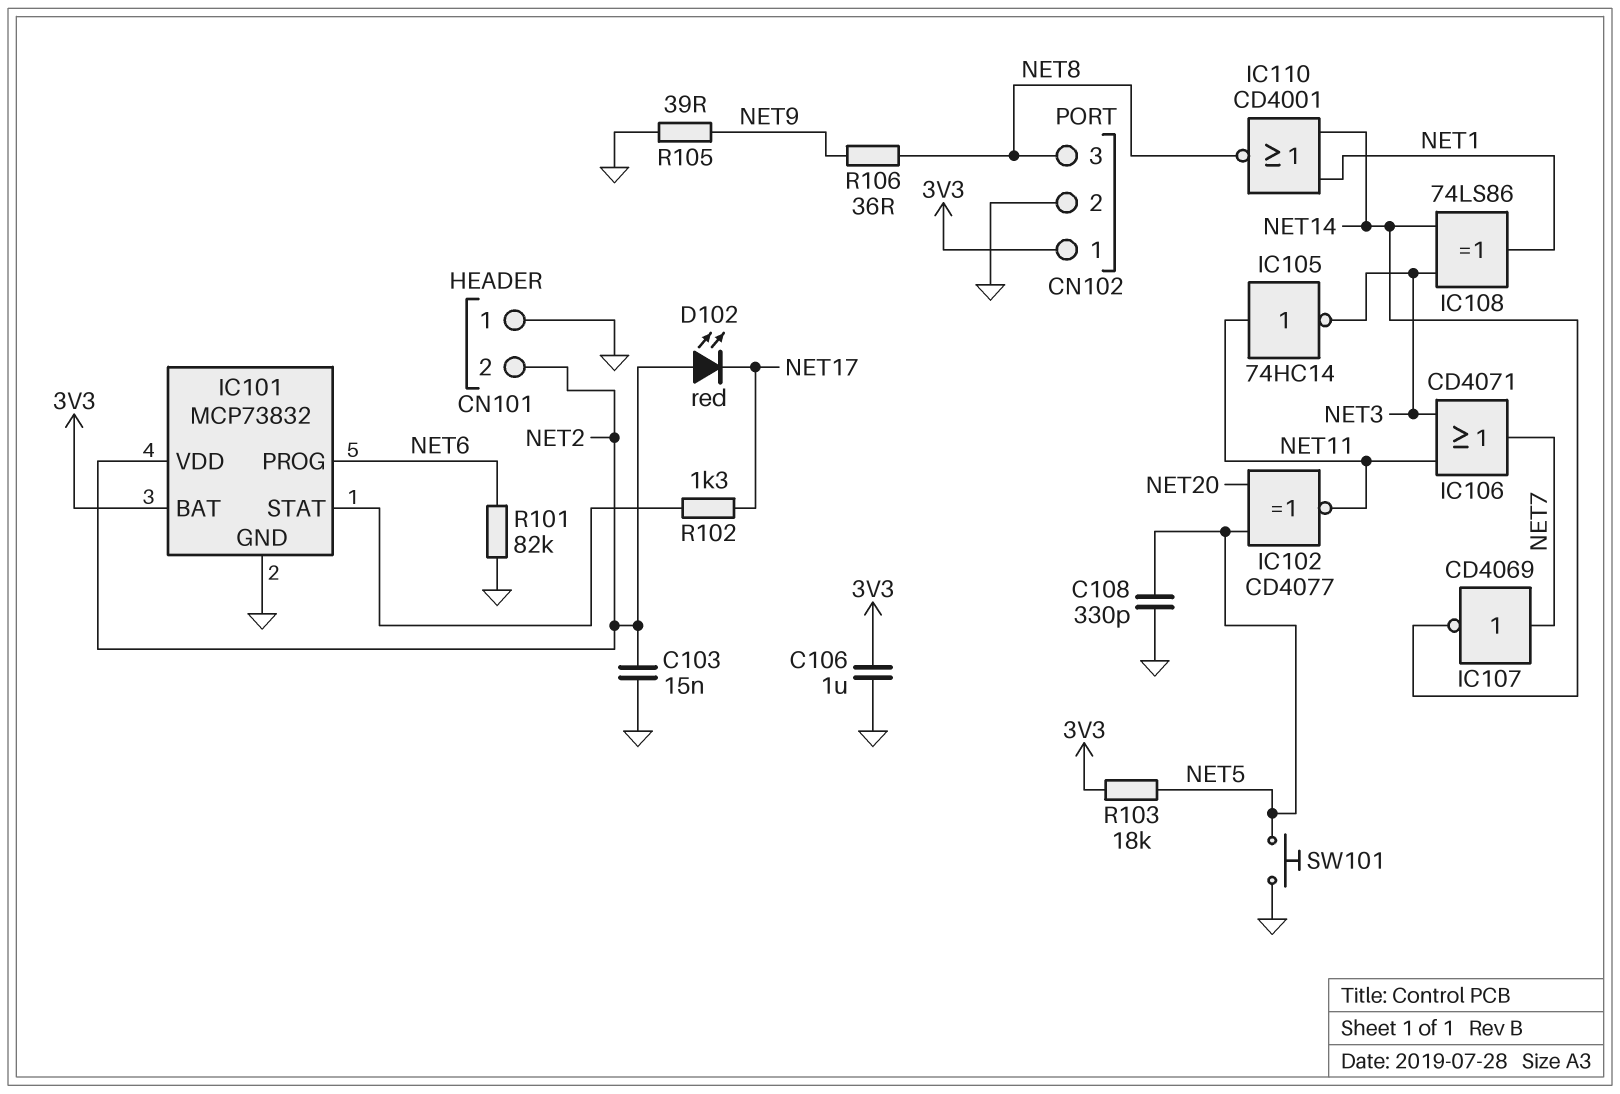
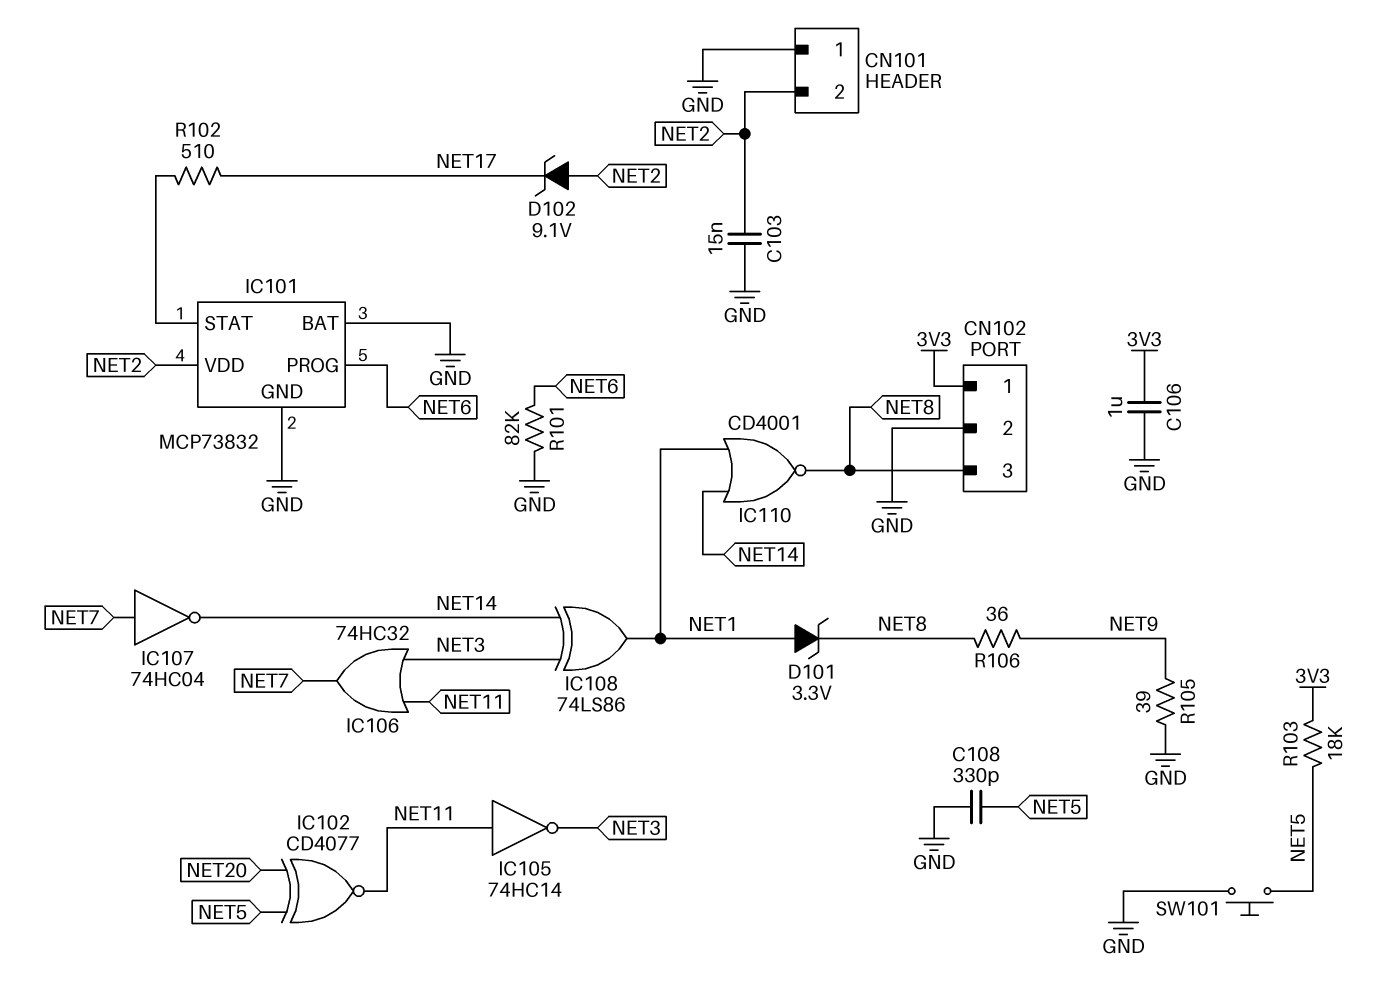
D101: none -> zener 3.3V (A NET1, K NET8)
D102: LED red (A NET2, K NET17) -> zener 9.1V (A NET2, K NET17)
IC101 pin BAT: 3V3 -> GND
IC106: OR CD4071 (in NET3, in NET11, out NET7) -> OR 74HC32 (in NET3, in NET11, out NET7)
IC107: NOT CD4069 (in NET7, out NET14) -> NOT 74HC04 (in NET7, out NET14)
R102: 1.3k (IC101/STAT, NET17) -> 510 (IC101/STAT, NET17)

